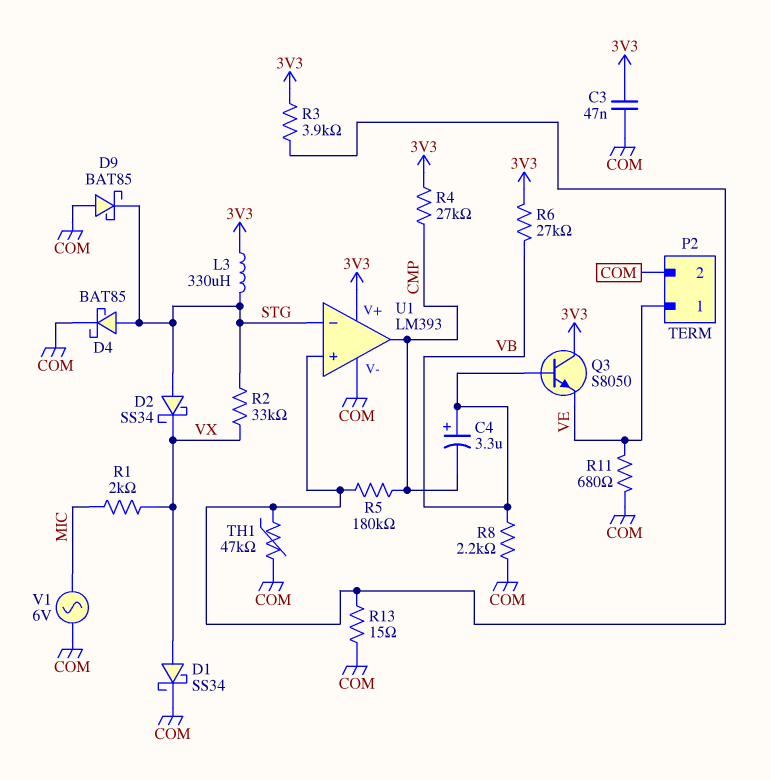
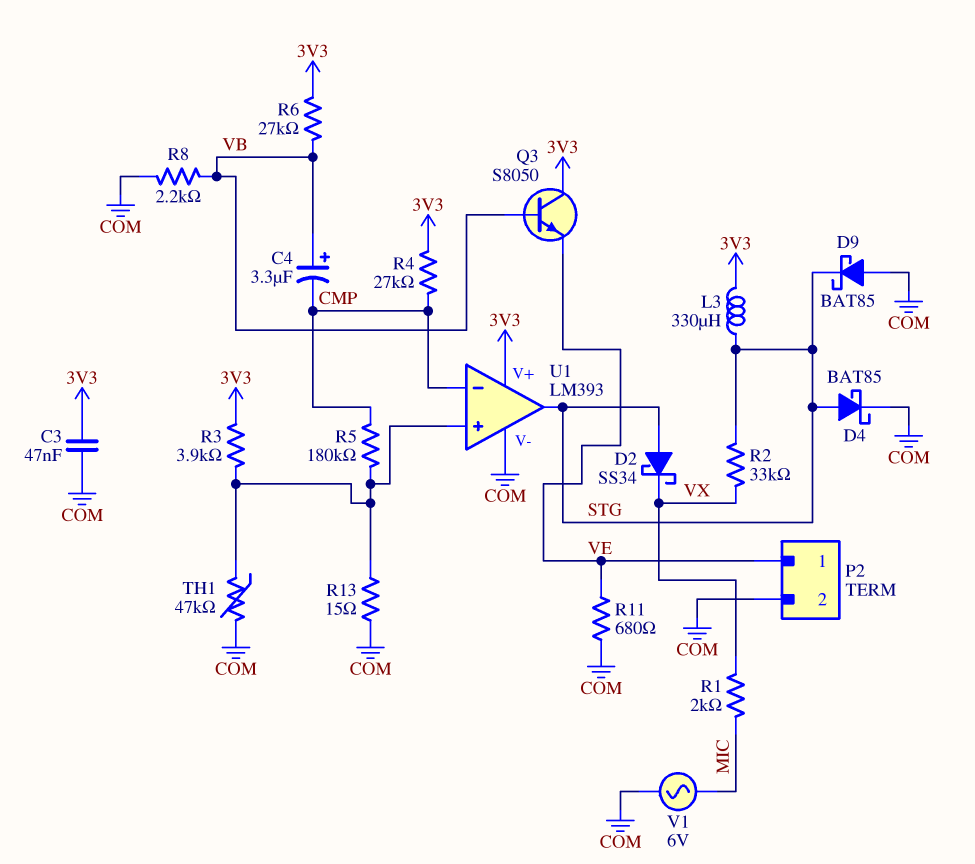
D1: schottky SS34 (A VX, K COM) -> none
U1 pin in-: STG -> CMP
U1 pin out: CMP -> STG

